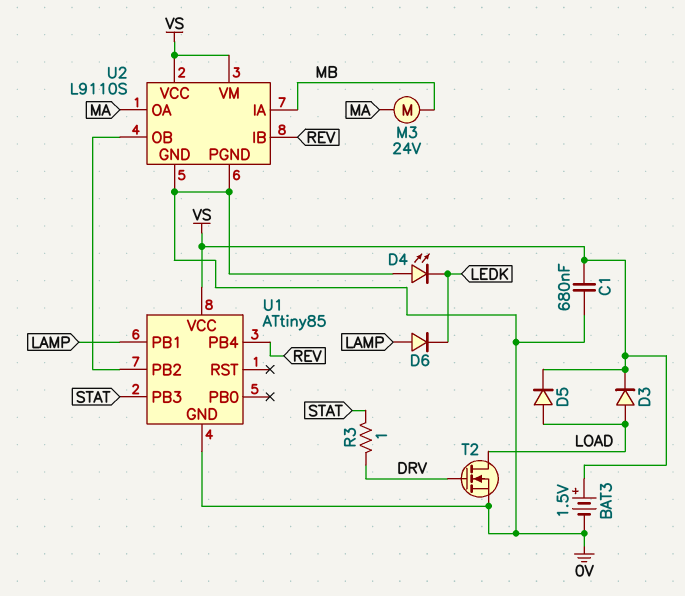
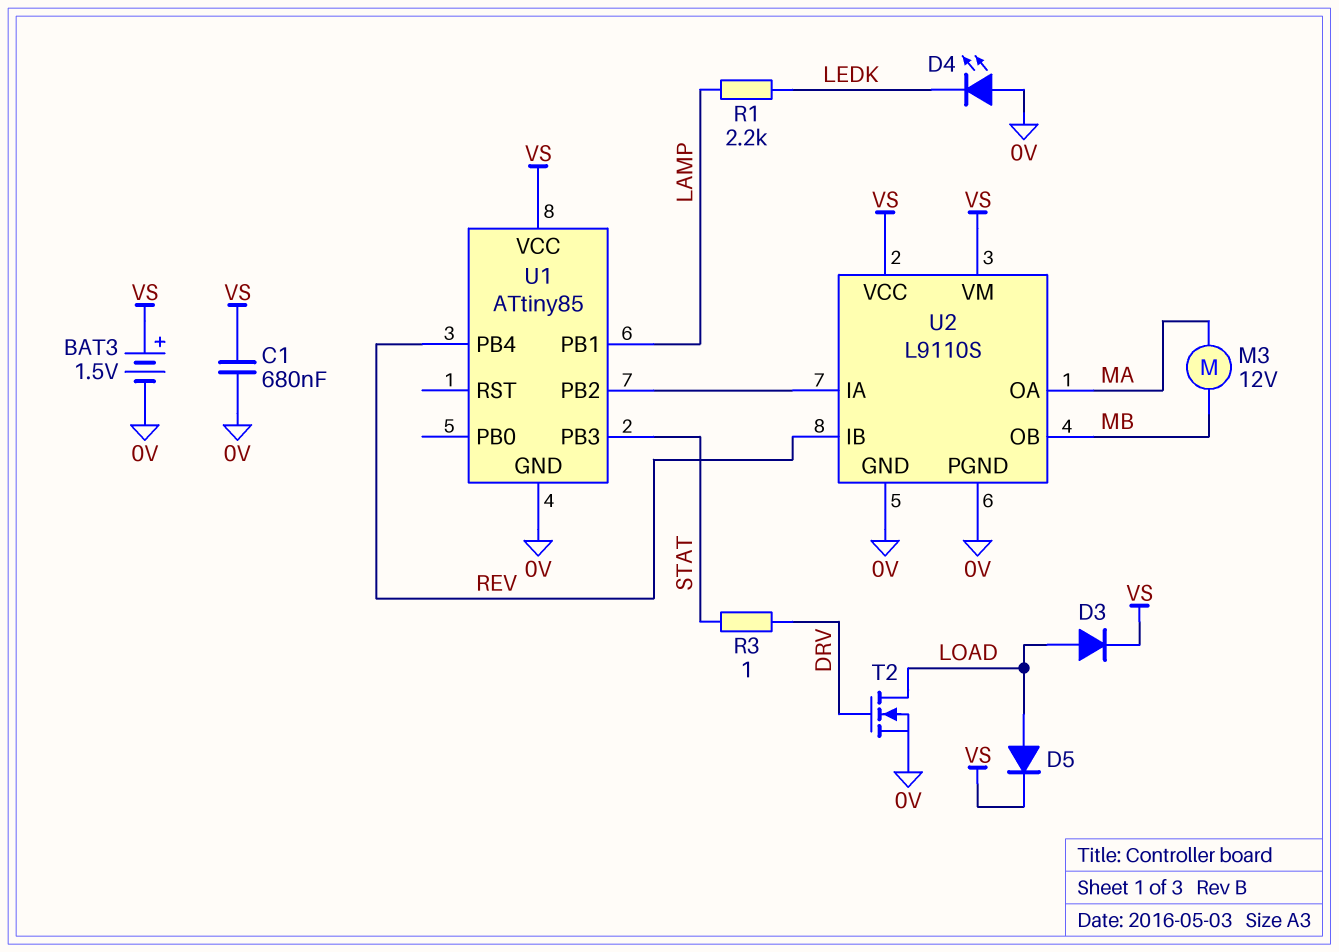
D6: diode (A LAMP, K LEDK) -> none
M3: motor 24V (MA, MB) -> motor 12V (MA, MB)
R1: none -> 2.2k (LAMP, LEDK)
U2 pin IA: MB -> U1/PB2
U2 pin OB: U1/PB2 -> MB

